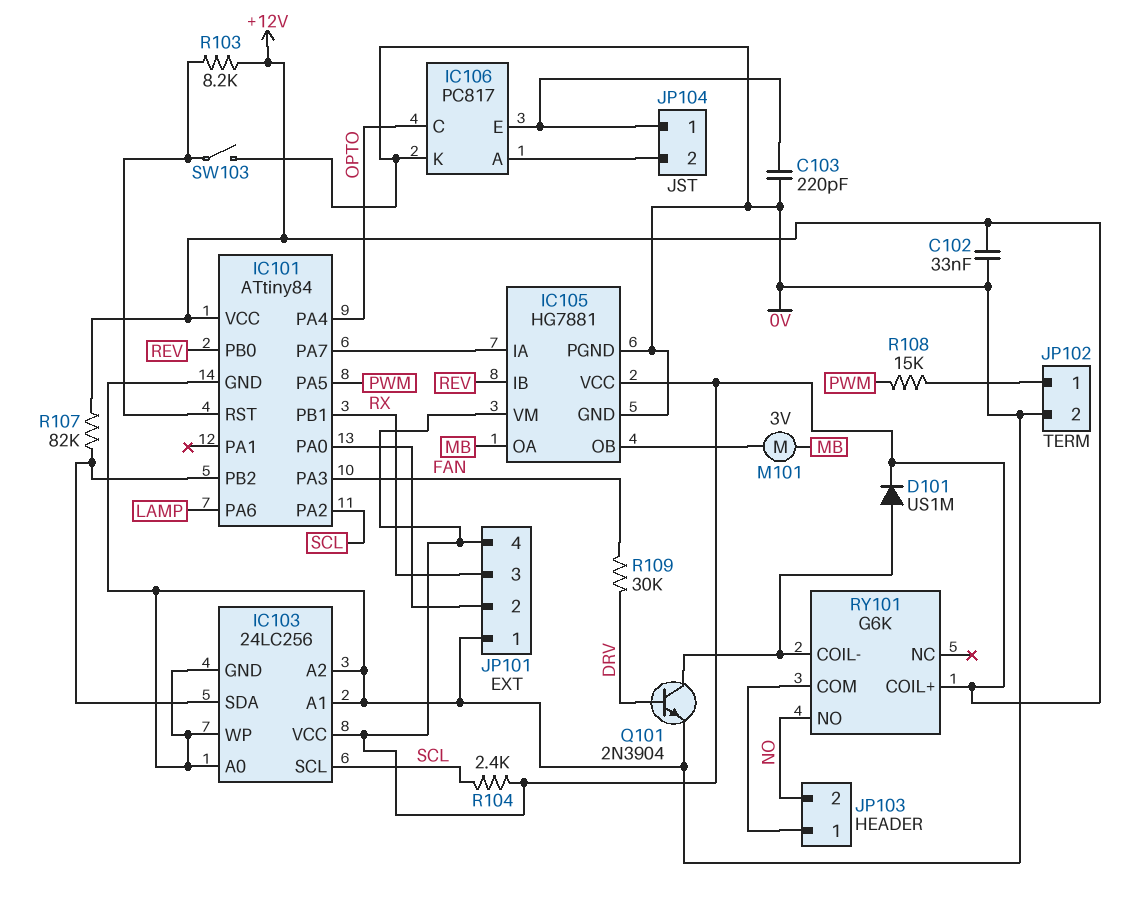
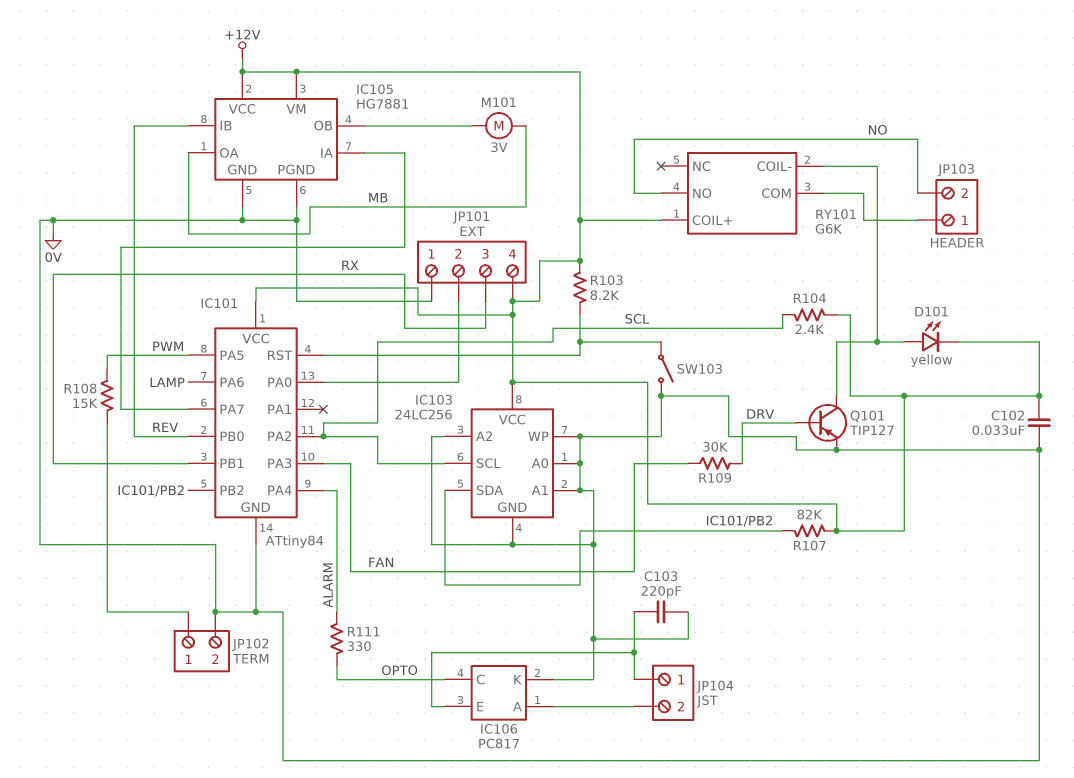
D101: diode US1M (A RY101/COIL-, K +12V) -> LED yellow (A RY101/COIL-, K +12V)
IC101 pin PA4: OPTO -> ALARM
Q101: NPN 2N3904 (B DRV, C RY101/COIL-, E 0V) -> PNP TIP127 (B DRV, C RY101/COIL-, E 0V)
R111: none -> 330 (ALARM, OPTO)

